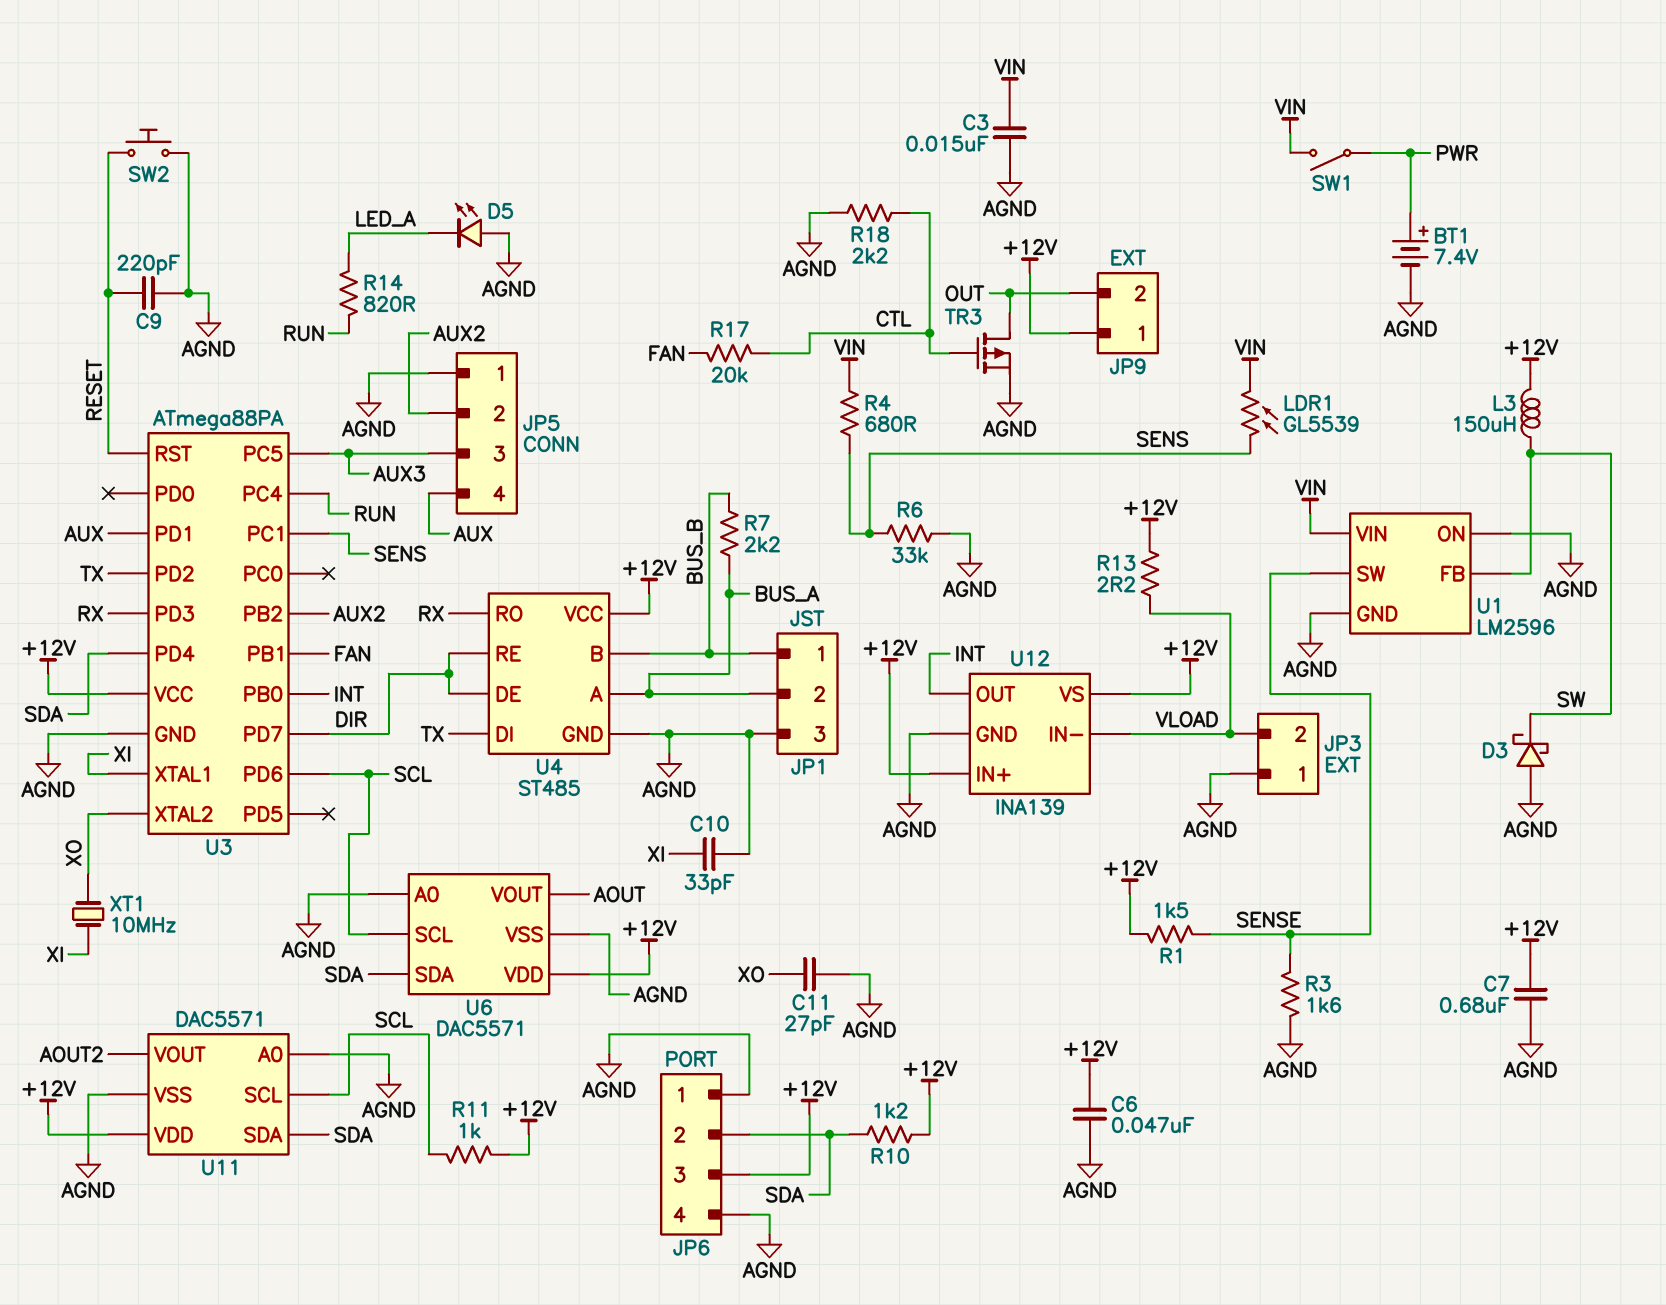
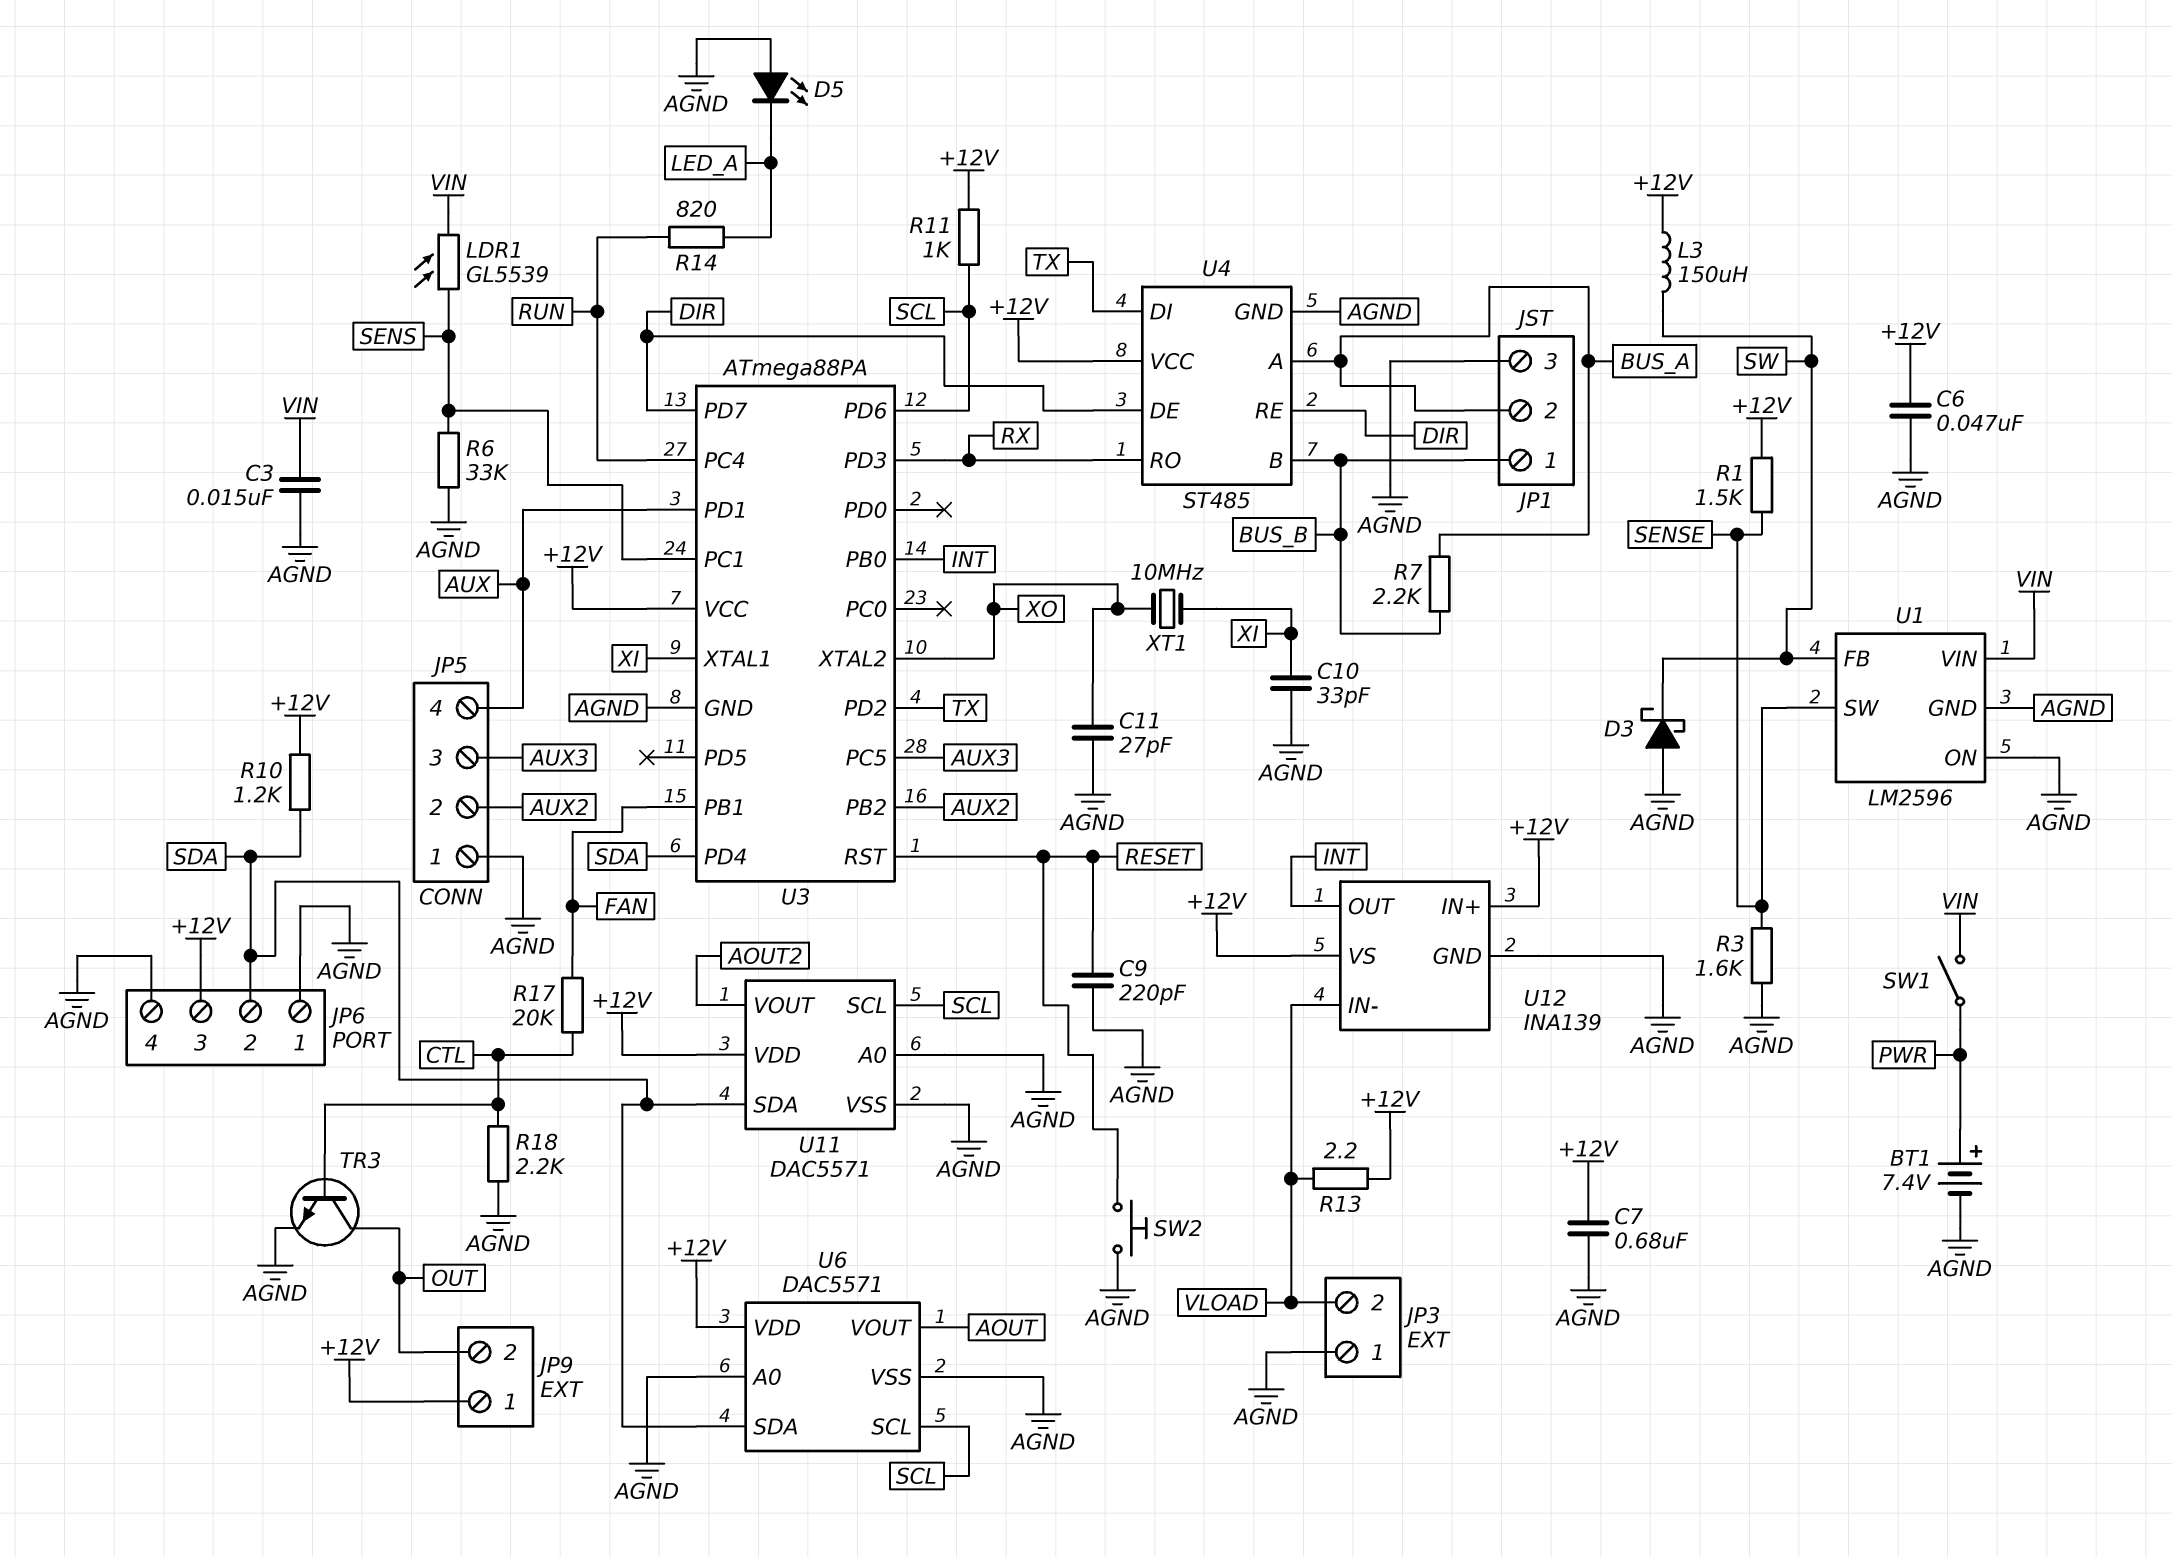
R4: 680 (SENS, VIN) -> none
TR3: PMOS (G CTL, D OUT, S AGND) -> NPN (B CTL, C OUT, E AGND)

